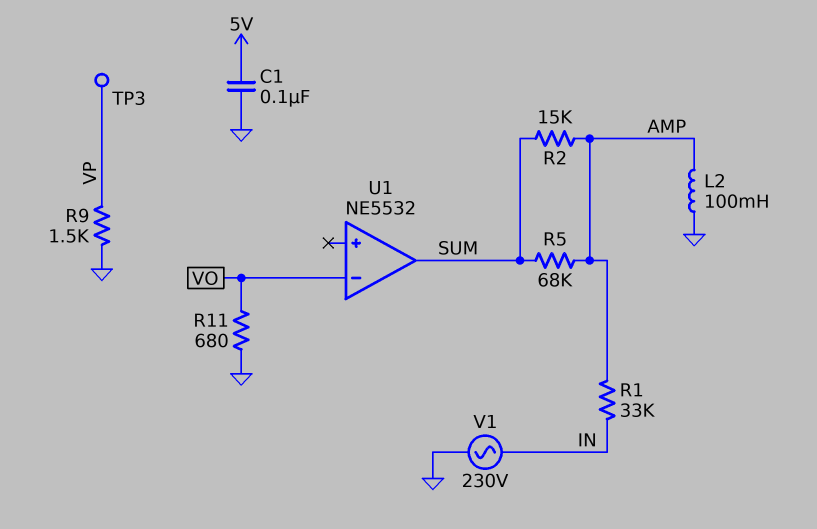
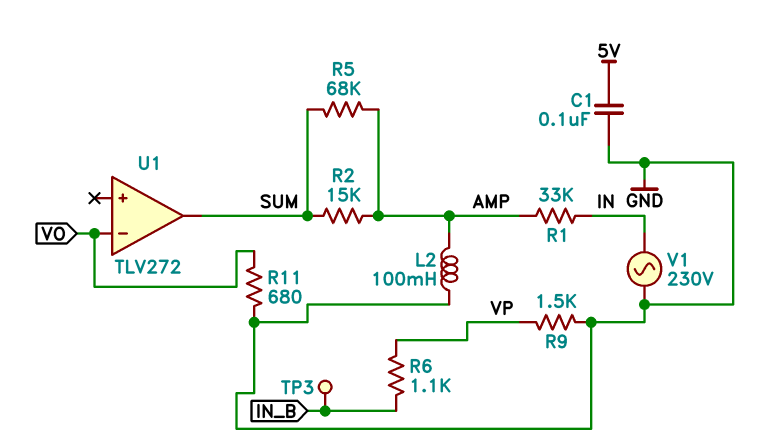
R6: none -> 1.1k (IN_B, VP)
TP3: test point (VP) -> test point (IN_B)
U1: NE5532 -> TLV272

